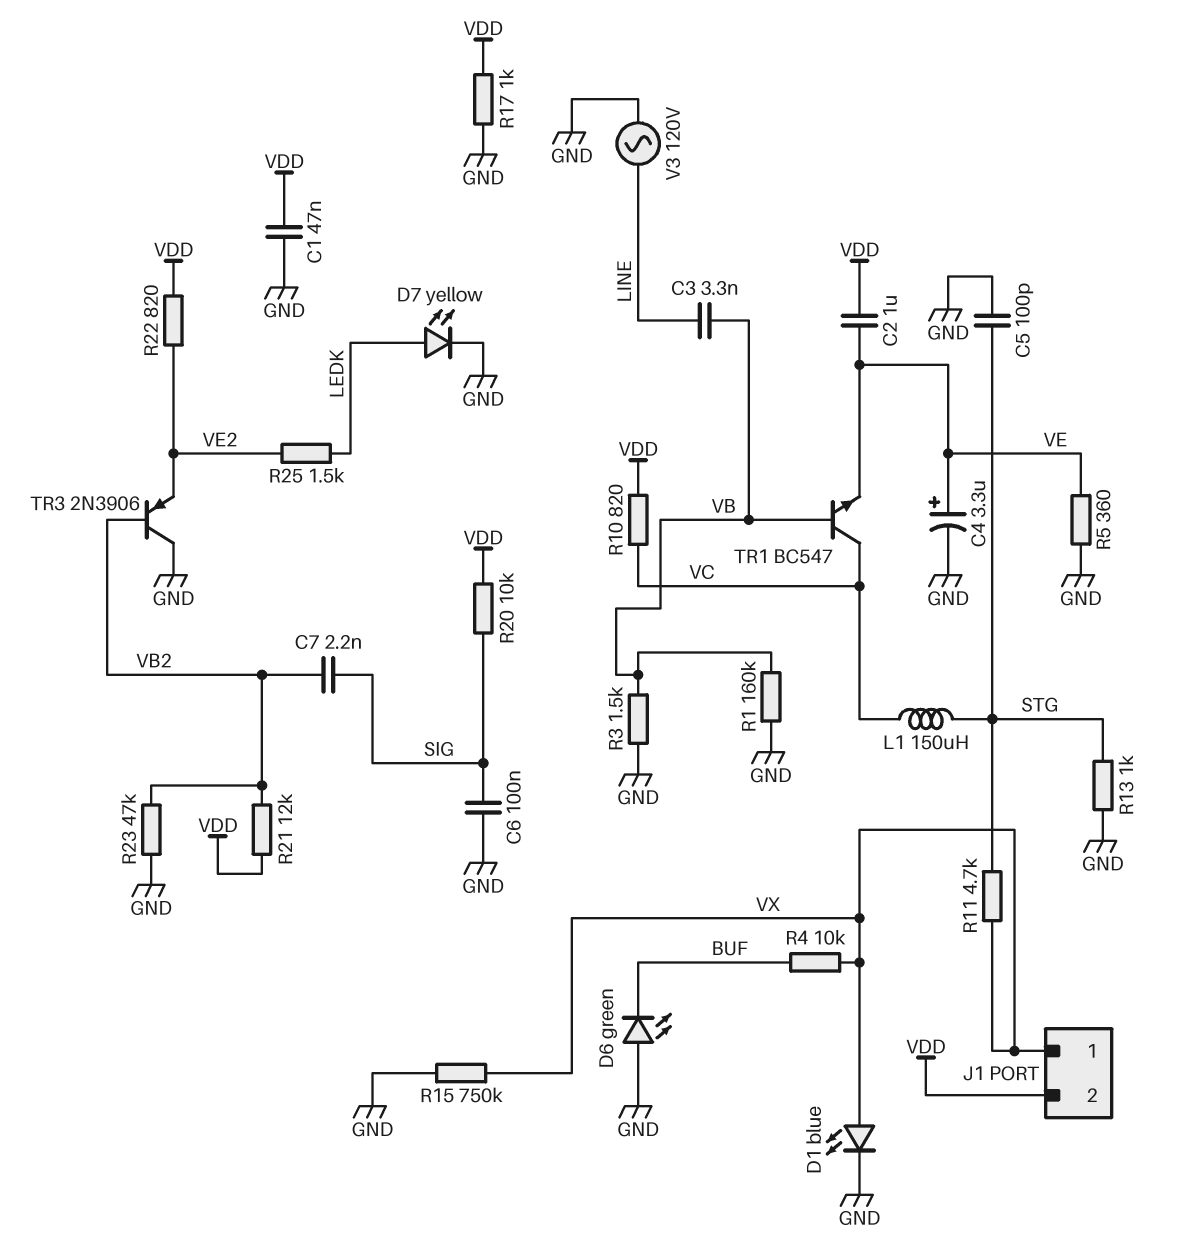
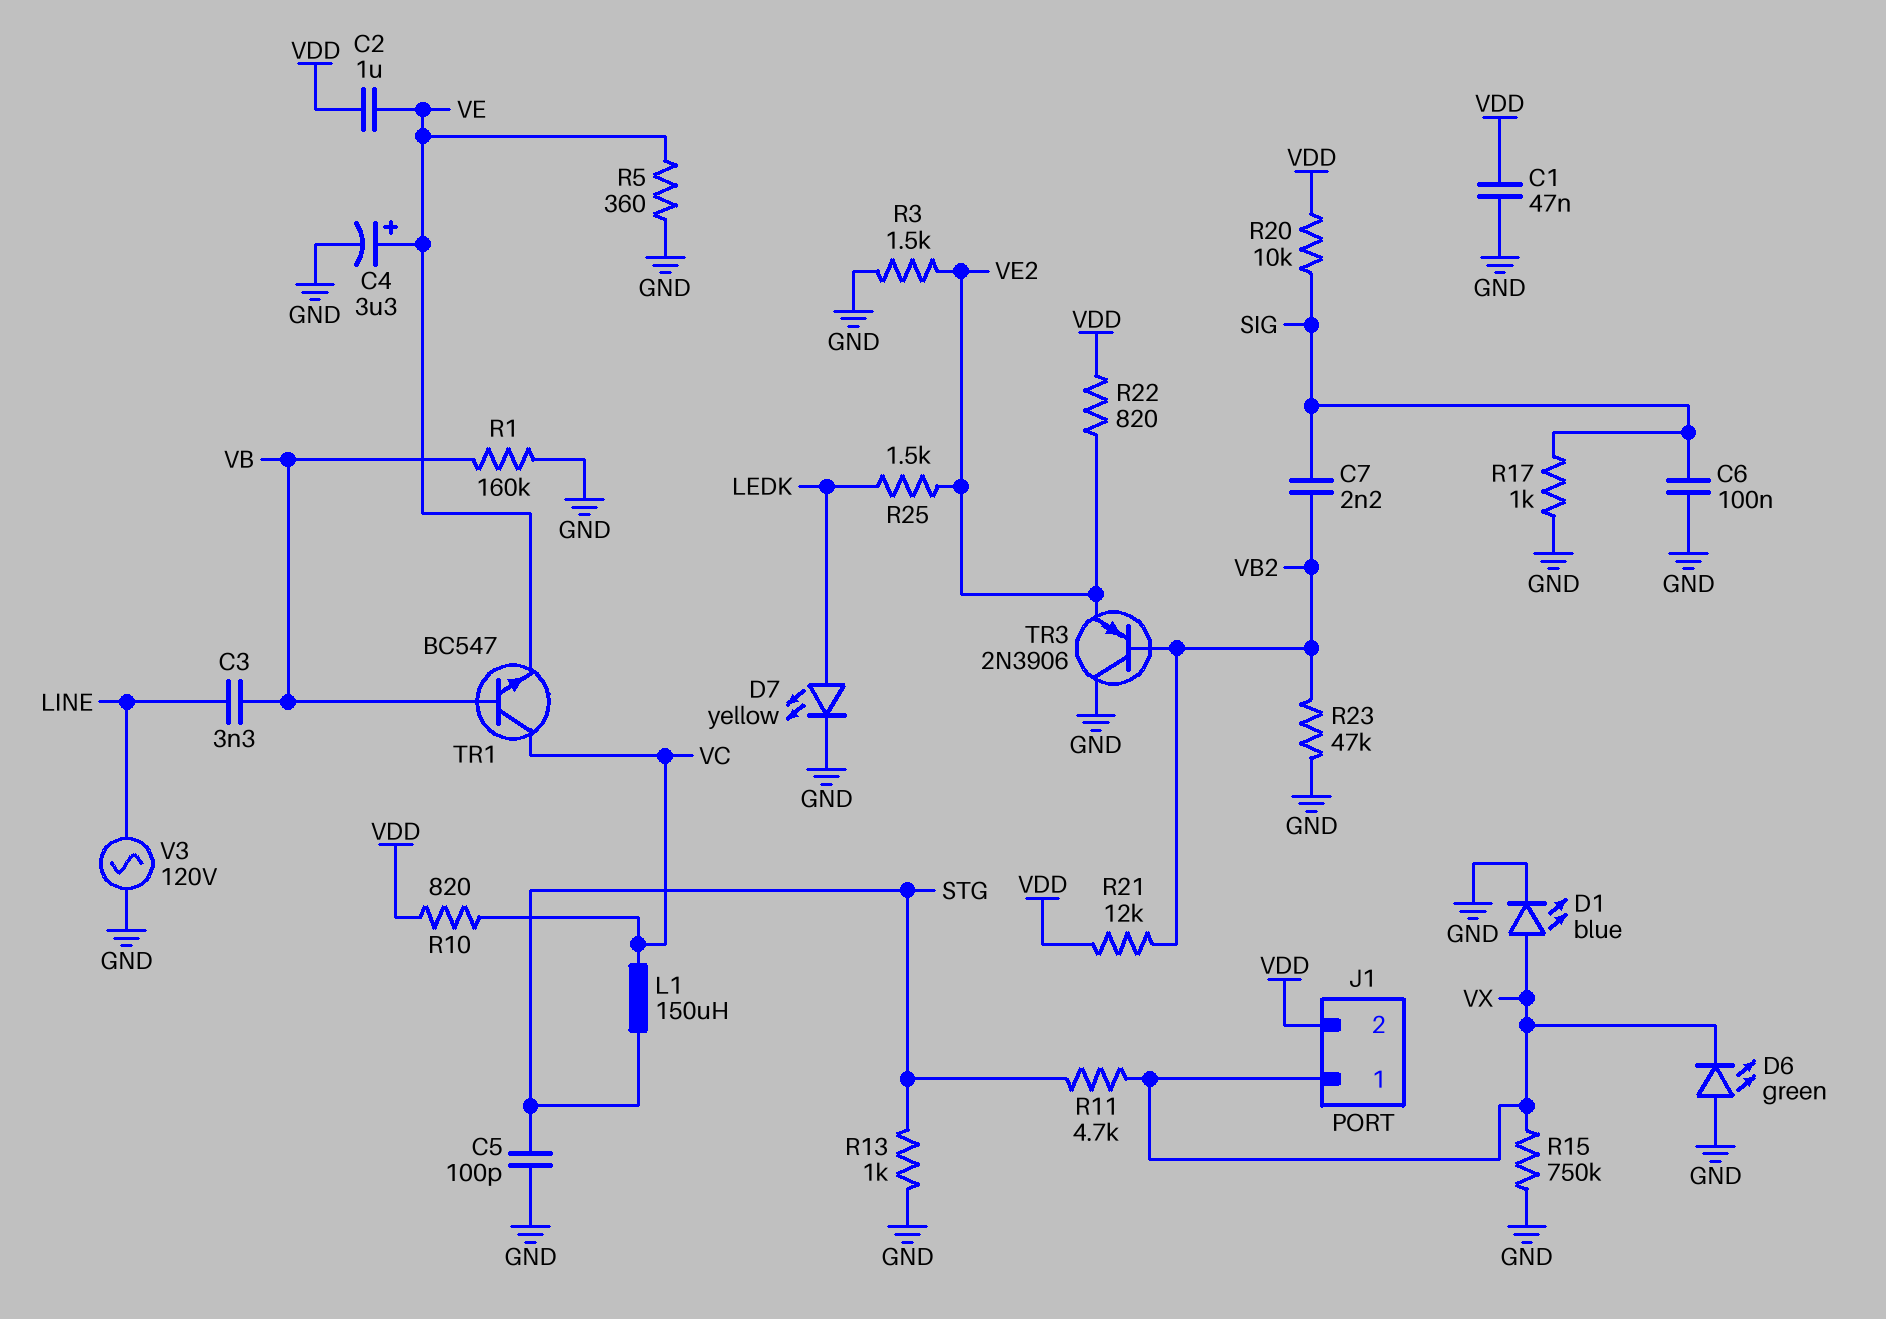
D6: LED green (A GND, K BUF) -> LED green (A GND, K VX)
R3: 1.5k (GND, VB) -> 1.5k (GND, VE2)
R4: 10k (BUF, VX) -> none
R17: 1k (GND, VDD) -> 1k (GND, SIG)

